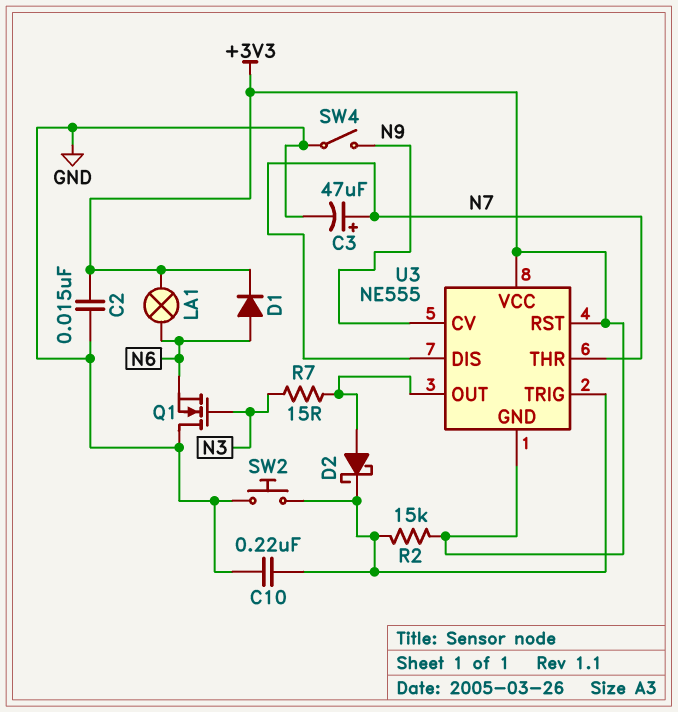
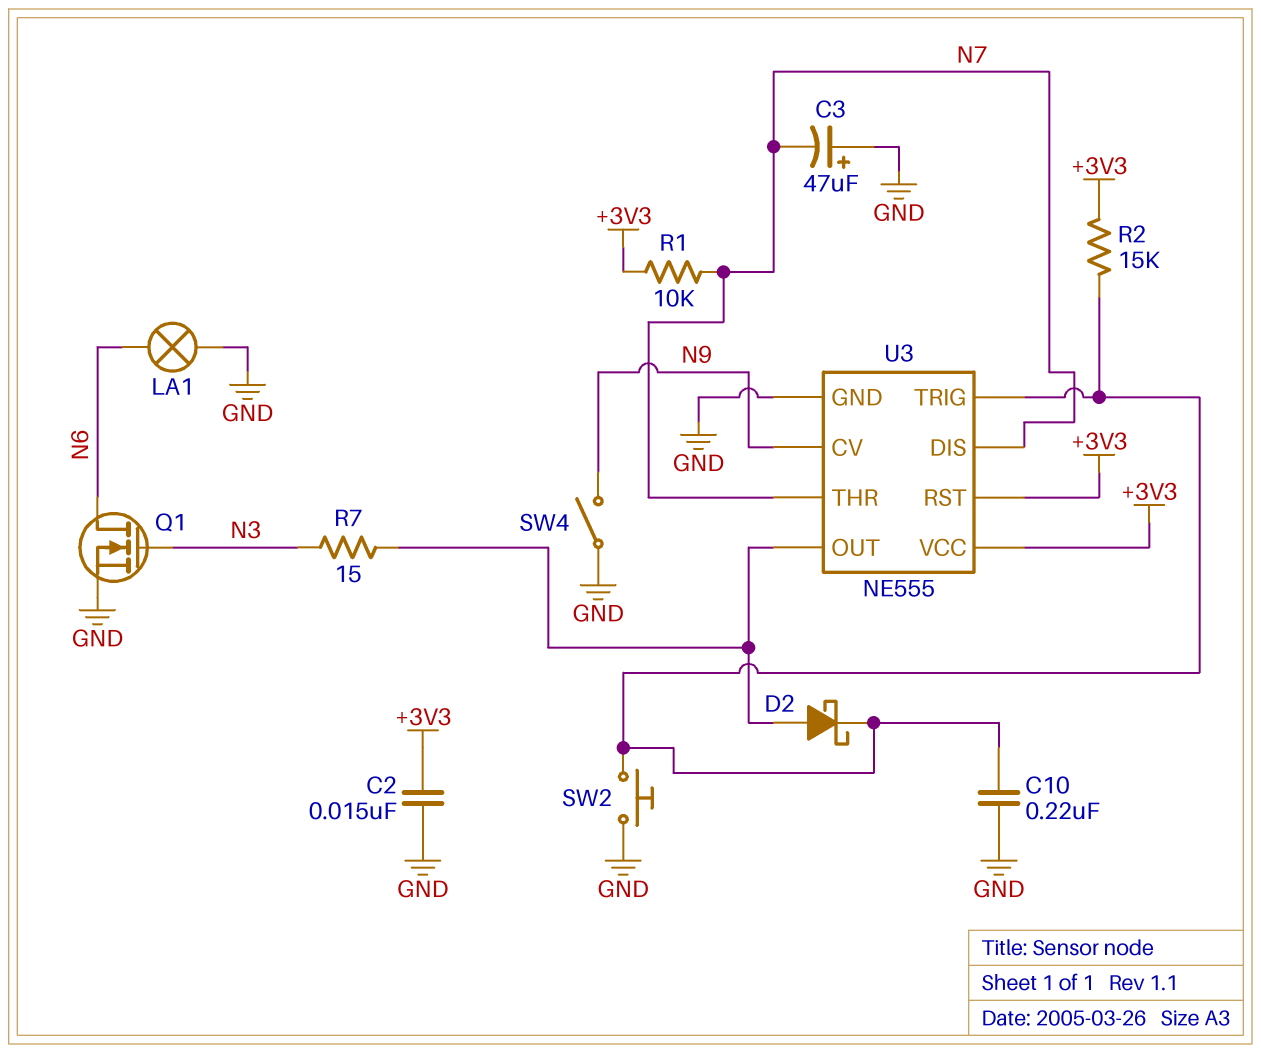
C3: 47uF (plus N7, minus GND) -> 47uF (plus GND, minus N7)
D1: diode (A N6, K +3V3) -> none
LA1: lamp (+3V3, N6) -> lamp (GND, N6)
Q1: NMOS (G N3, D GND, S N6) -> NMOS (G N3, D N6, S GND)
R1: none -> 10k (+3V3, N7)
U3 pin GND: +3V3 -> GND

